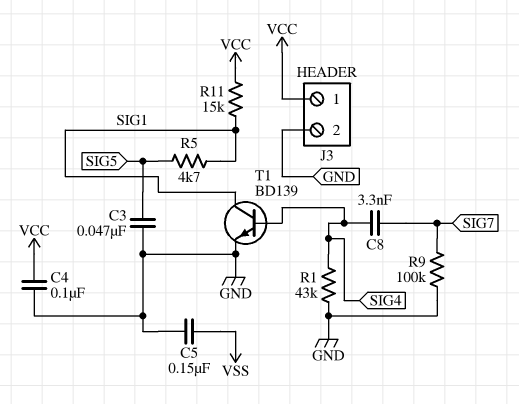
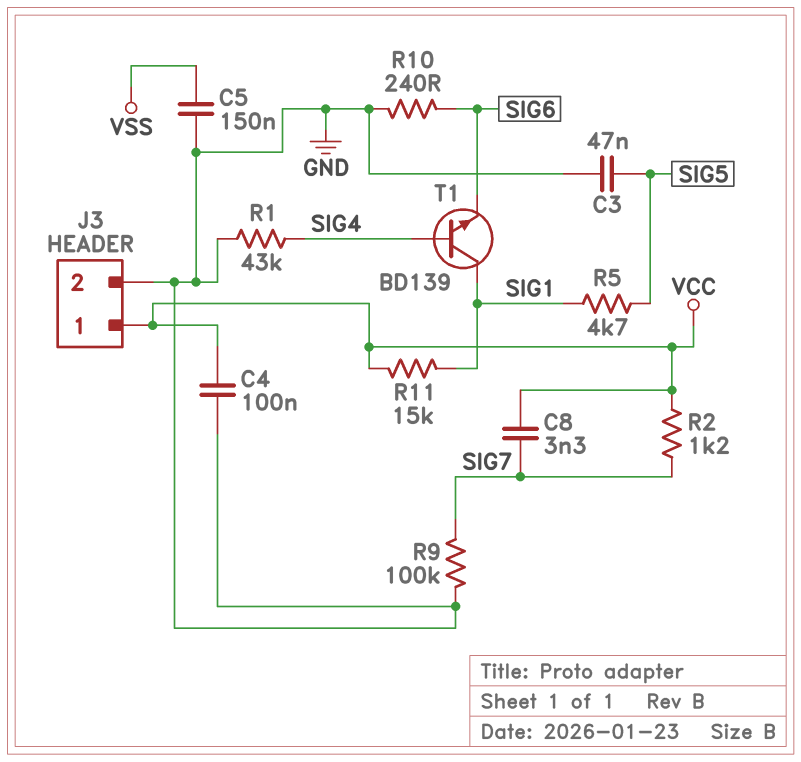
C8: 3.3nF (SIG4, SIG7) -> 3.3nF (SIG7, VCC)
R2: none -> 1.2k (SIG7, VCC)
R10: none -> 240 (GND, SIG6)
T1: NPN BD139 (B SIG4, C SIG1, E GND) -> NPN BD139 (B SIG4, C SIG1, E SIG6)

